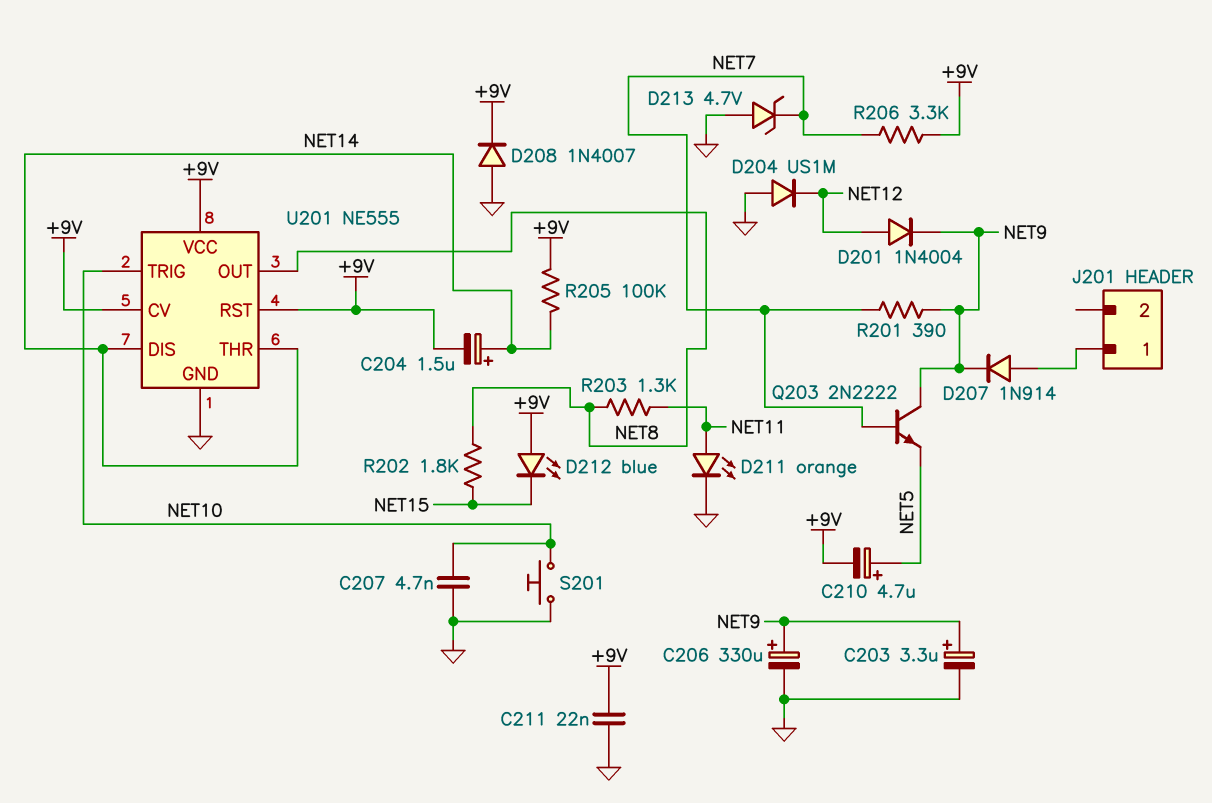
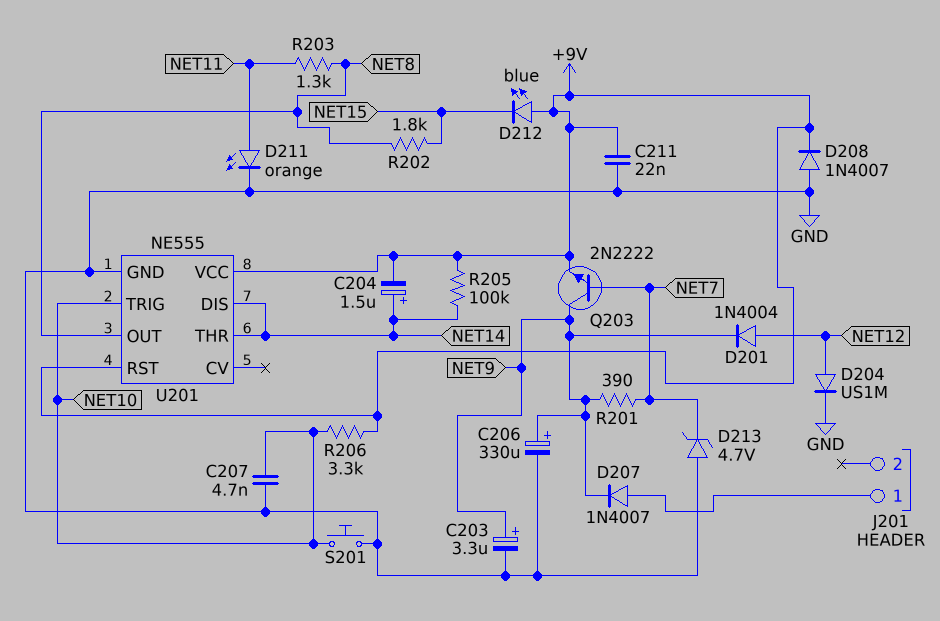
C210: 4.7uF (plus NET5, minus +9V) -> none
D204: diode US1M (A GND, K NET12) -> diode US1M (A NET12, K GND)
D207: diode 1N914 (A J201/1, K NET9) -> diode 1N4007 (A J201/1, K NET9)
Q203: NPN 2N2222 (B NET7, C NET9, E NET5) -> NPN 2N2222 (B NET7, C NET9, E +9V)
R206: 3.3k (+9V, NET7) -> 3.3k (+9V, NET10)
U201 pin CV: +9V -> none

